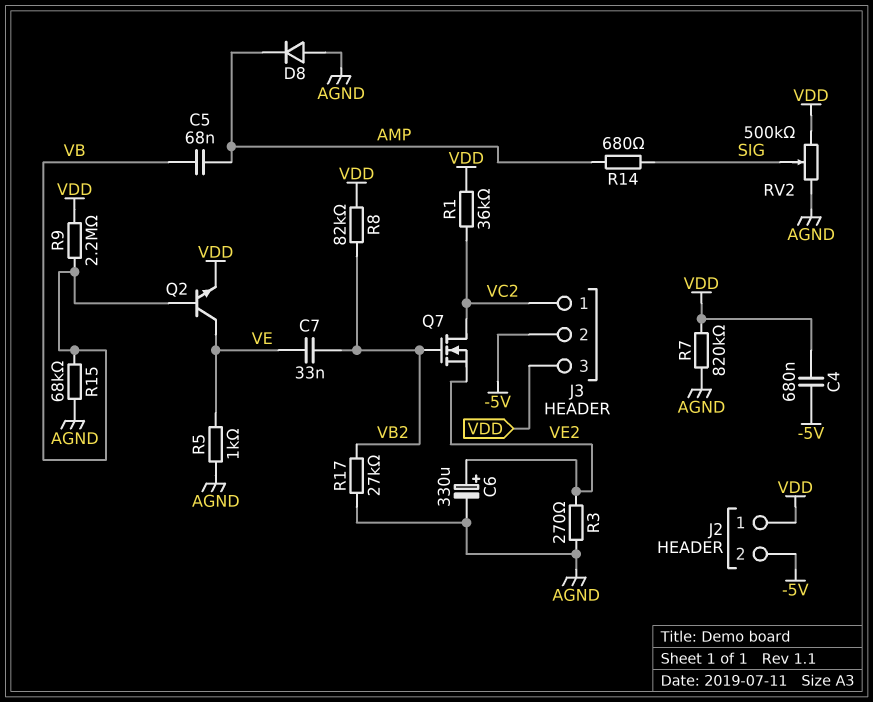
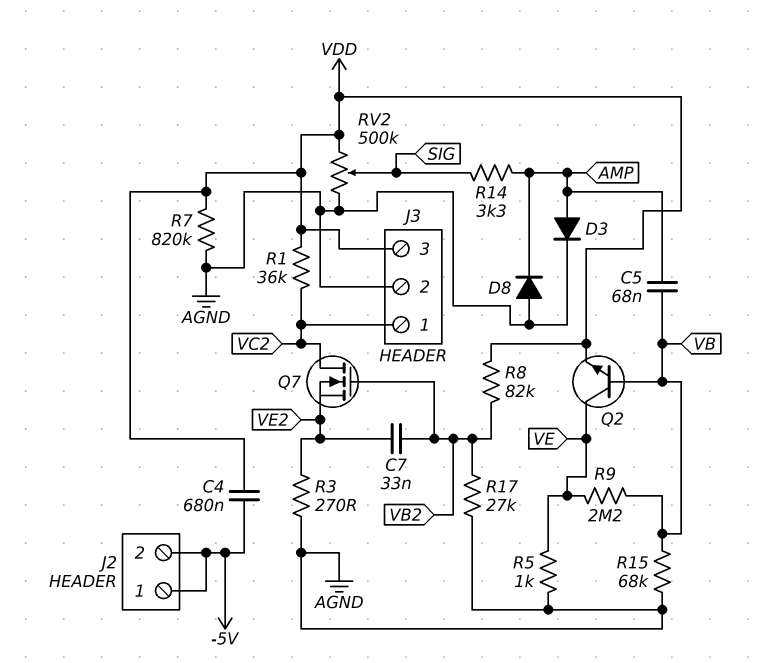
C6: 330uF (plus VE2, minus AGND) -> none
C7: 33nF (VB2, VE) -> 33nF (VB2, VE2)
D3: none -> diode (A AMP, K AGND)
J2 pin 1: VDD -> -5V
J3 pin 2: -5V -> AGND
R9: 2.2M (VB, VDD) -> 2.2M (VB, VE)
R14: 680 (AMP, SIG) -> 3.3k (AMP, SIG)

